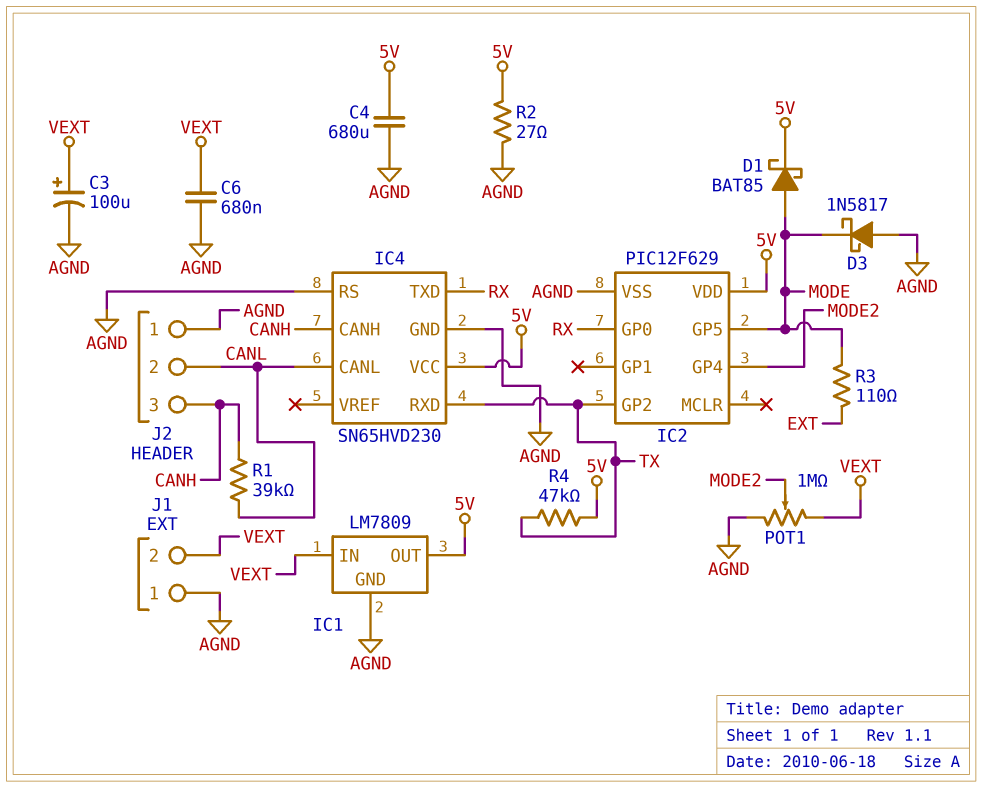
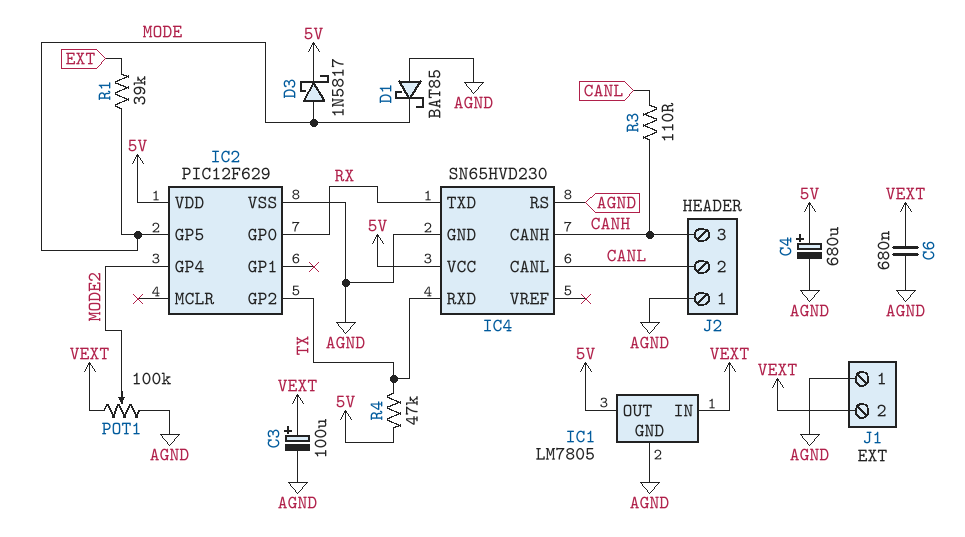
C4: 680uF (5V, AGND) -> 680uF (plus 5V, minus AGND)
D1: schottky BAT85 (A MODE, K 5V) -> schottky BAT85 (A AGND, K MODE)
D3: schottky 1N5817 (A AGND, K MODE) -> schottky 1N5817 (A MODE, K 5V)
IC1: LM7809 -> LM7805
POT1: 1M (AGND, VEXT, wiper MODE2) -> 100k (AGND, VEXT, wiper MODE2)
R1: 39k (CANH, CANL) -> 39k (EXT, MODE)
R2: 27 (5V, AGND) -> none
R3: 110 (EXT, MODE) -> 110 (CANH, CANL)

